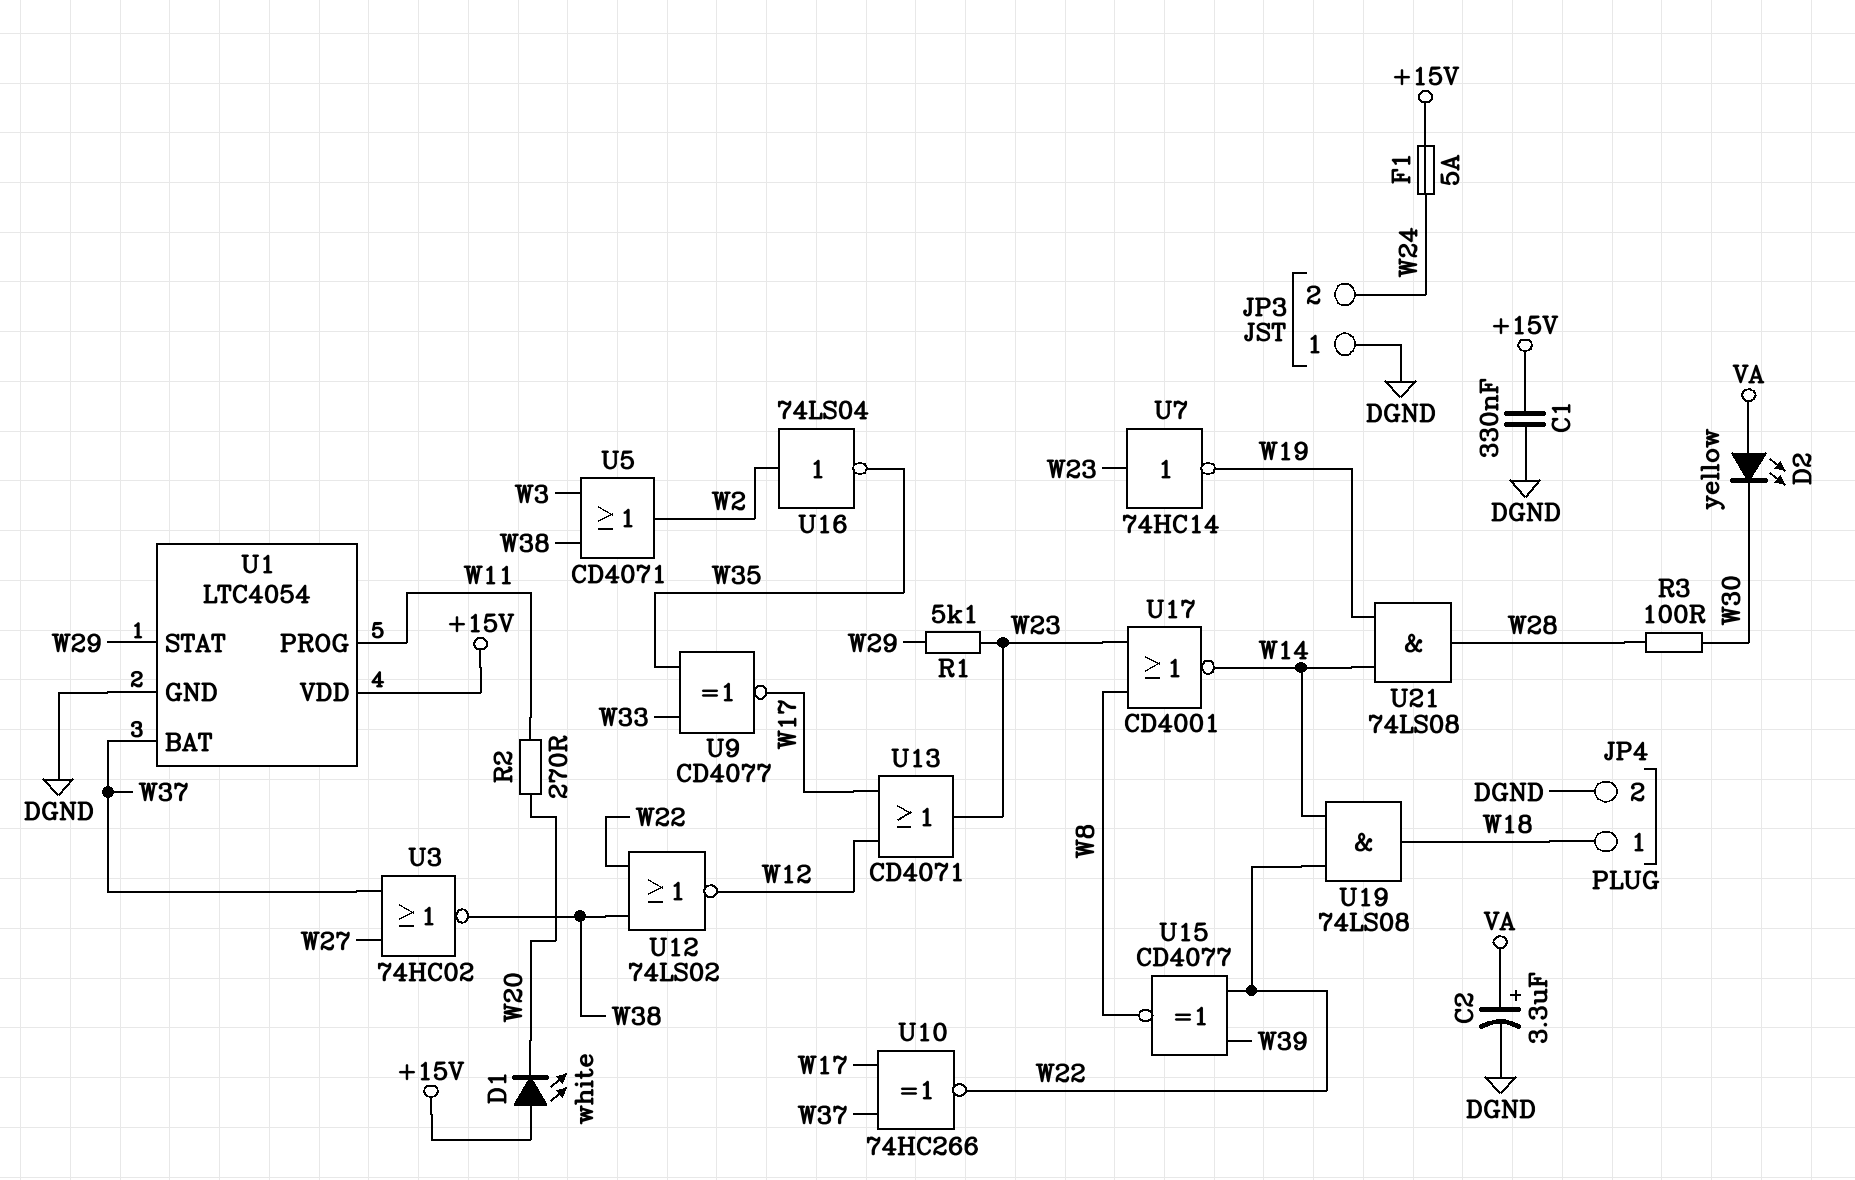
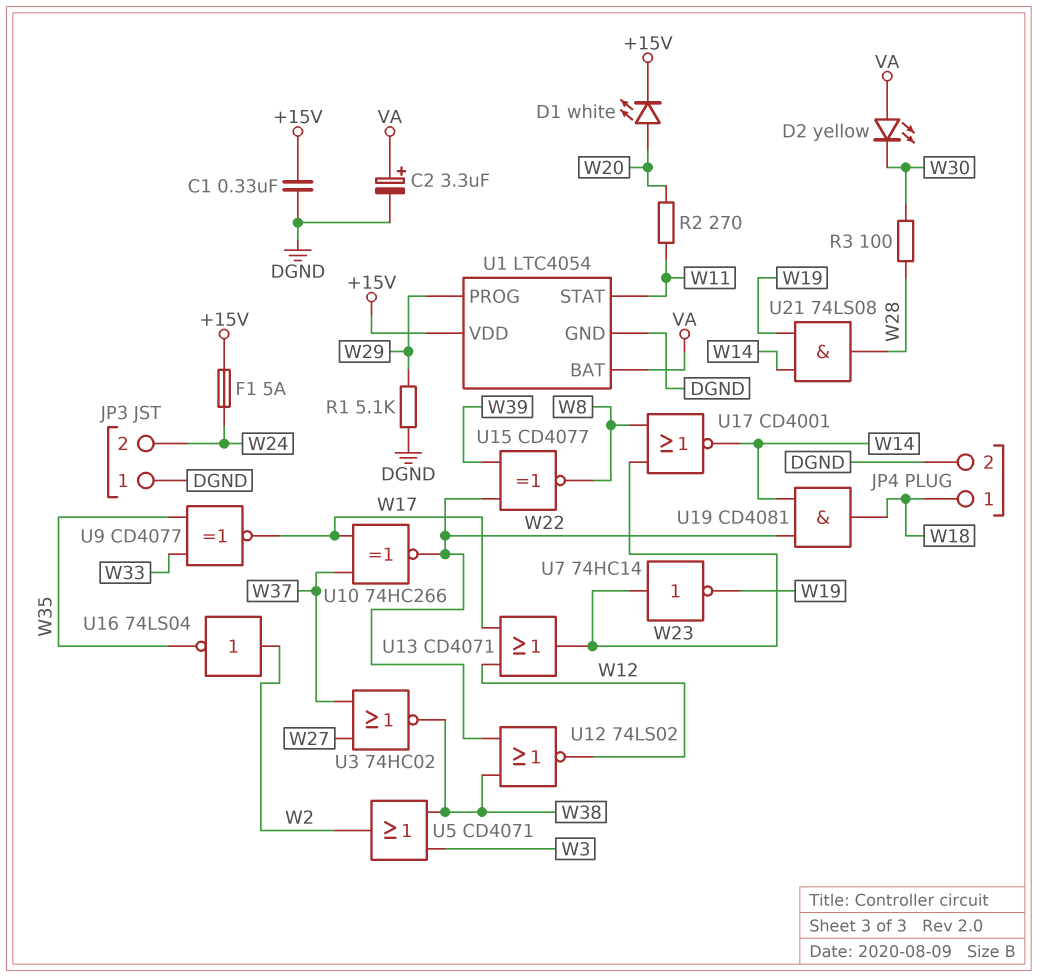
D1: LED white (A +15V, K W20) -> LED white (A W20, K +15V)
R1: 5.1k (W23, W29) -> 5.1k (DGND, W29)
U1 pin BAT: W37 -> VA
U1 pin PROG: W11 -> W29
U1 pin STAT: W29 -> W11
U19: AND 74LS08 (in W14, in W22, out W18) -> AND CD4081 (in W14, in W22, out W18)

